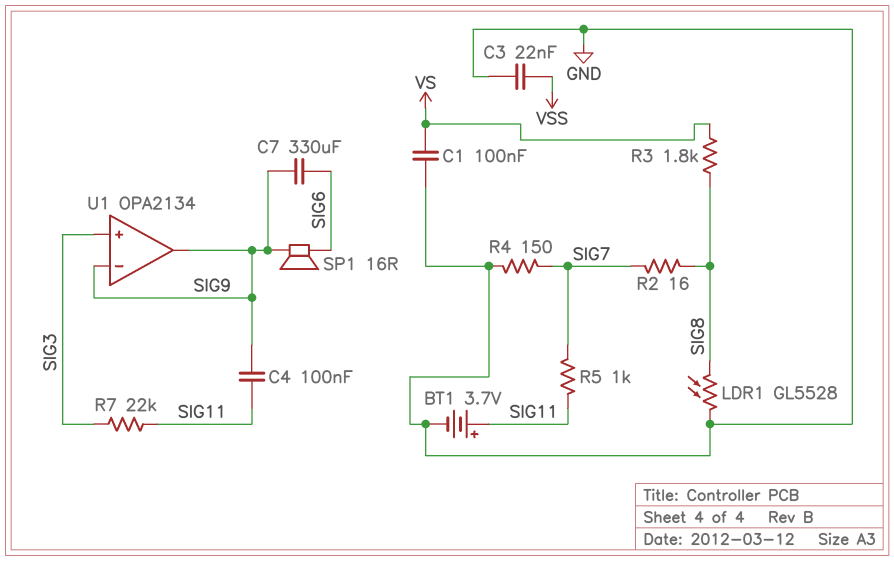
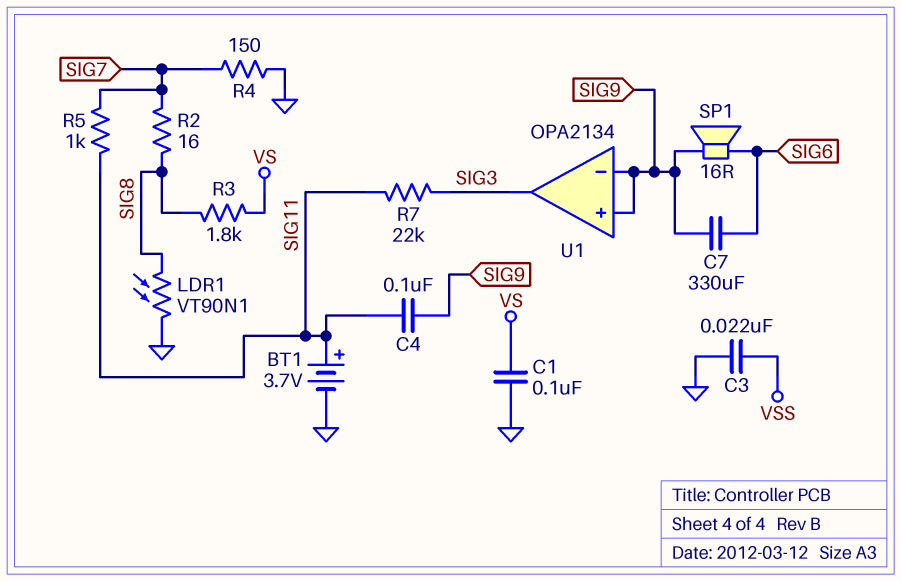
LDR1: GL5528 (GND, SIG8) -> VT90N1 (GND, SIG8)
U1 pin in+: SIG3 -> SIG9
U1 pin out: SIG9 -> SIG3

